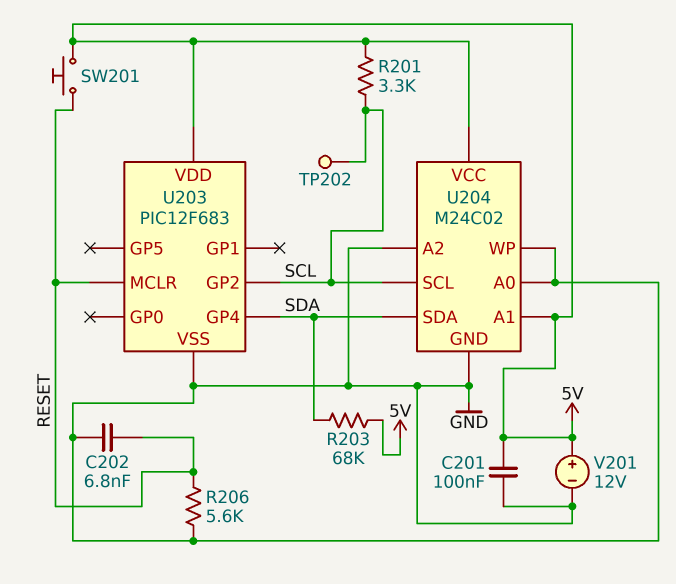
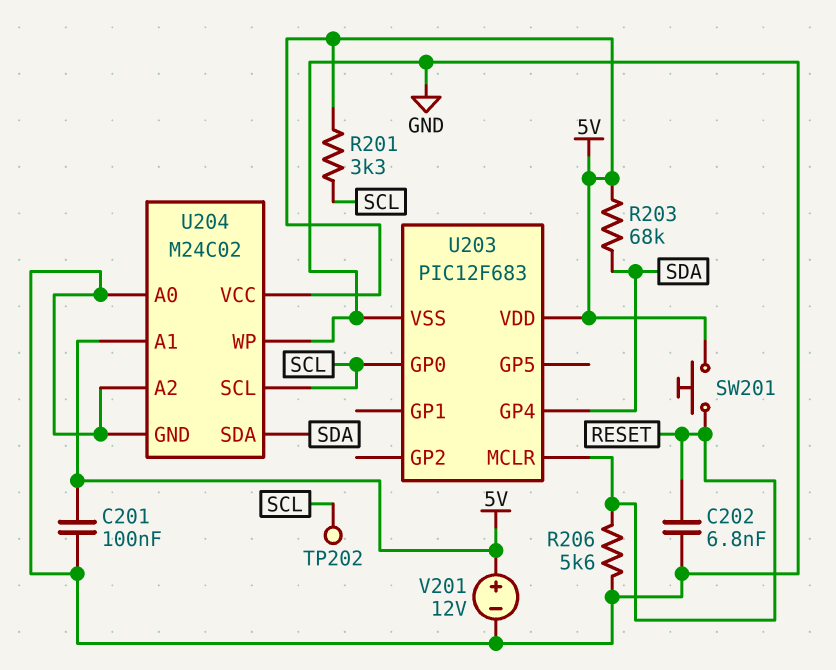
U203 pin GP0: none -> SCL
U203 pin GP2: SCL -> none

